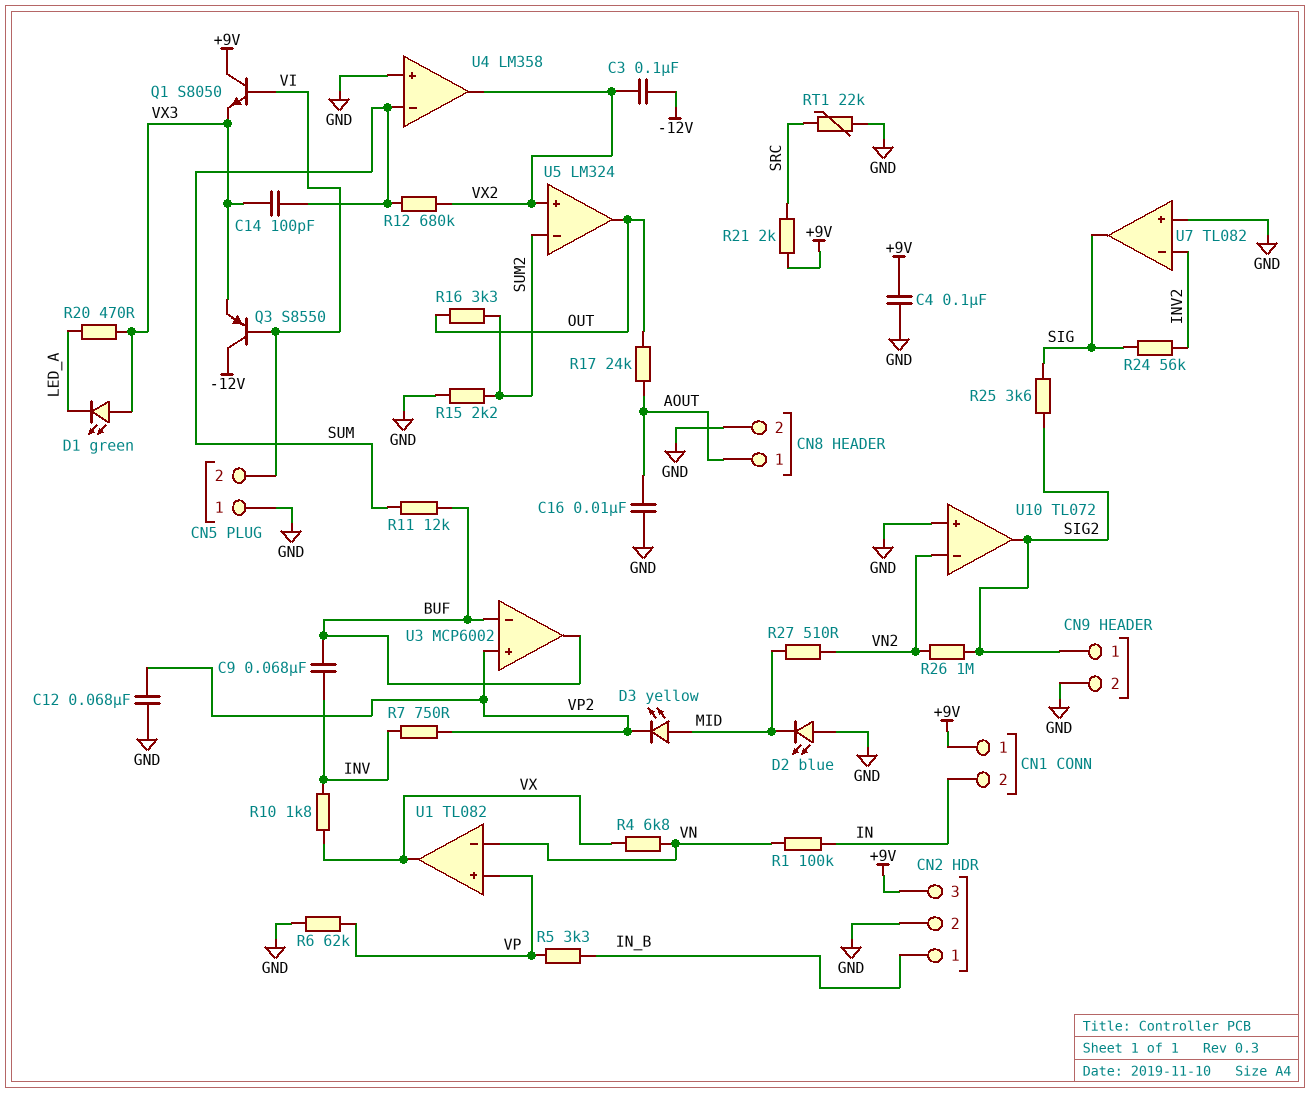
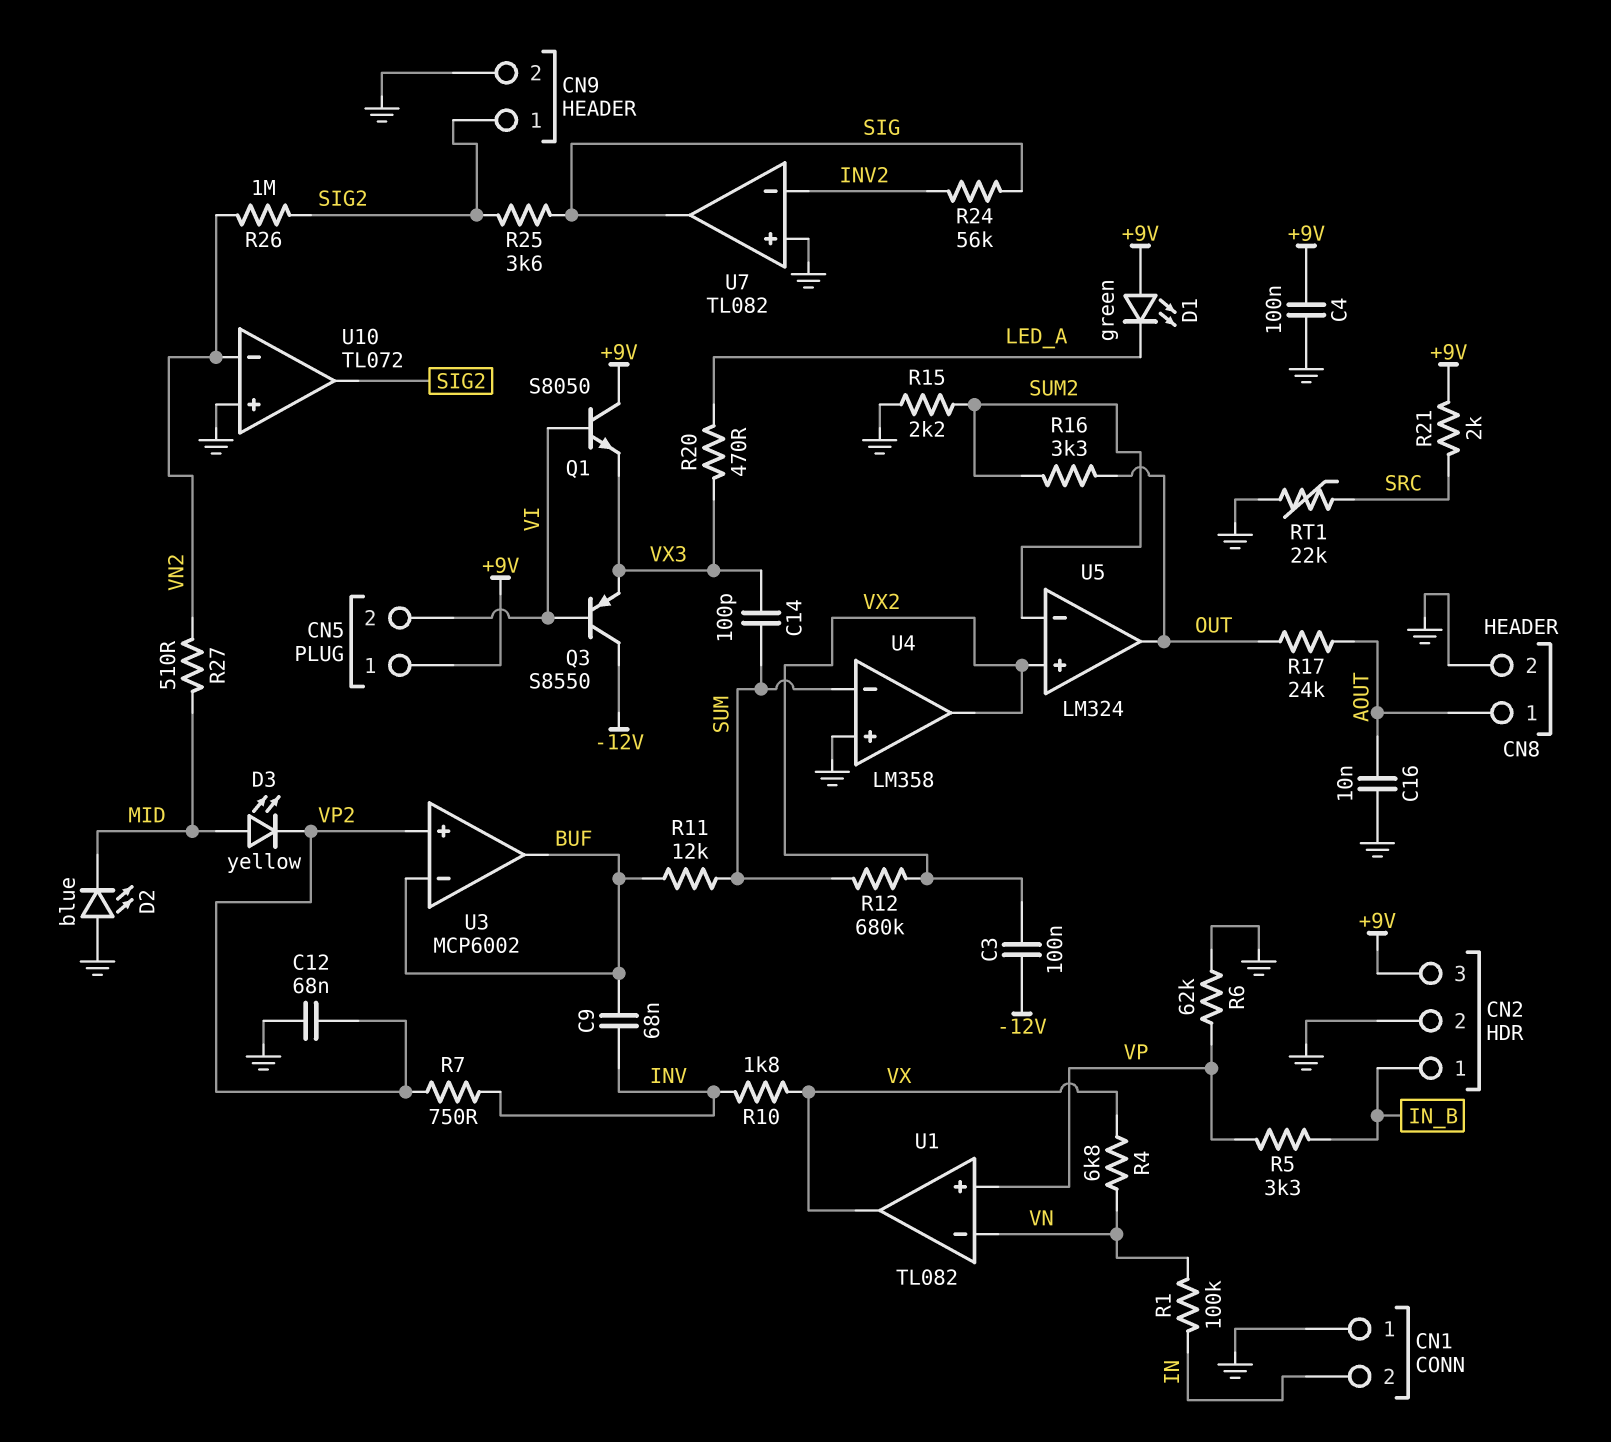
CN1 pin 1: +9V -> GND
CN5 pin 1: GND -> +9V
D1: LED green (A VX3, K LED_A) -> LED green (A +9V, K LED_A)

